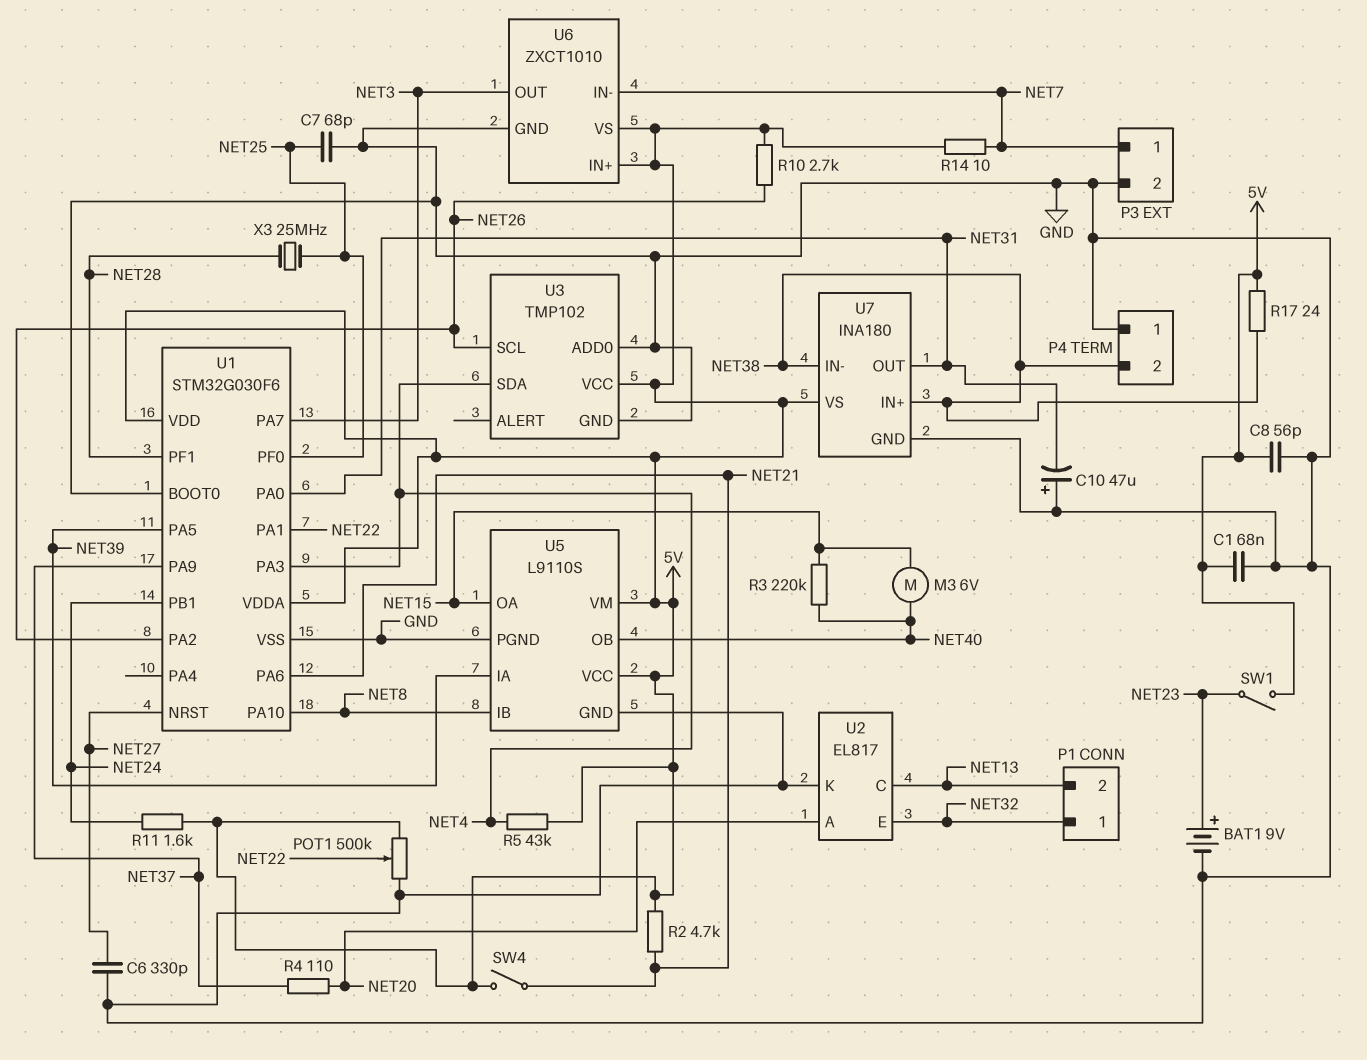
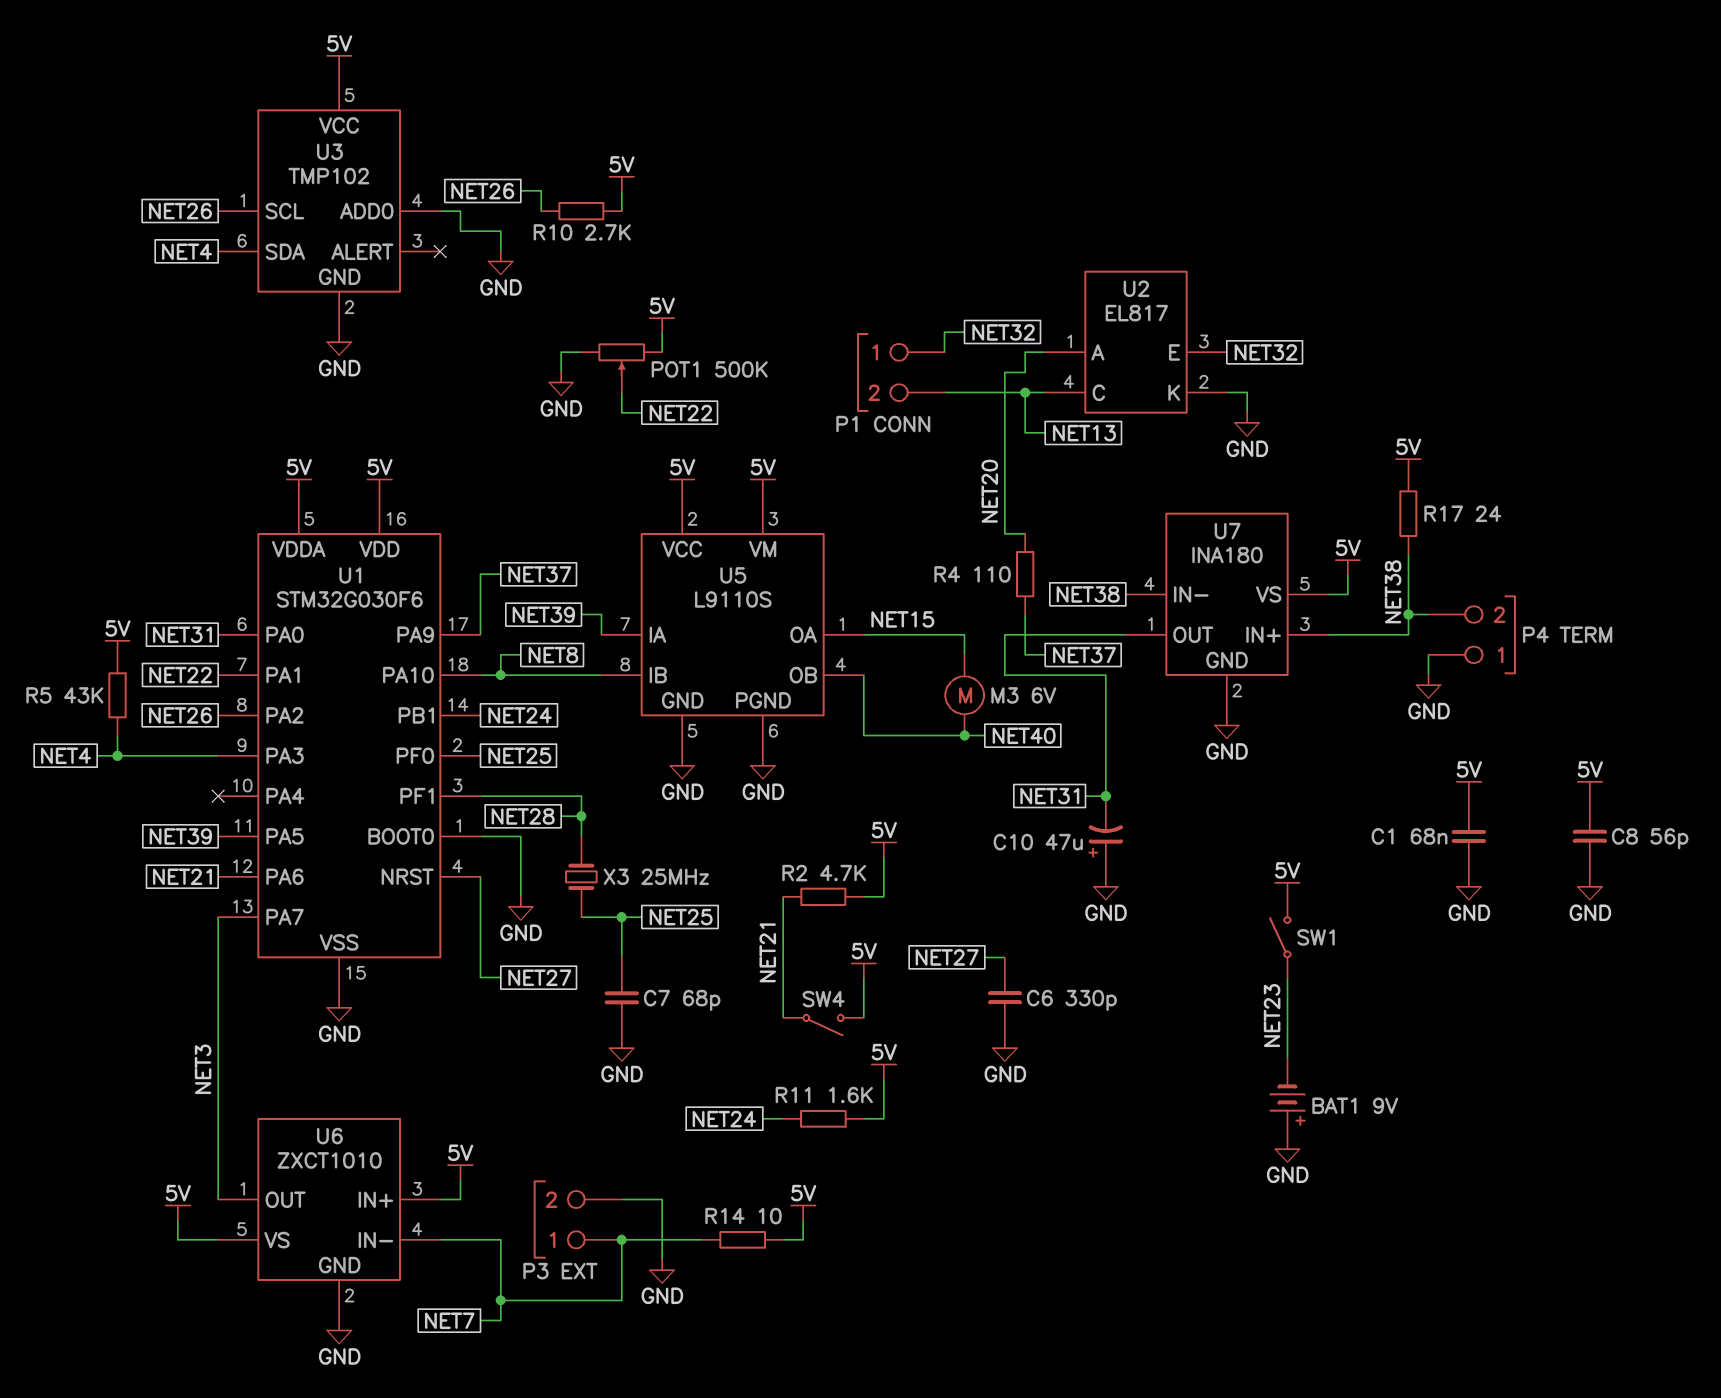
BAT1: 9V (plus NET23, minus GND) -> 9V (plus GND, minus NET23)
R3: 220k (NET15, NET40) -> none

